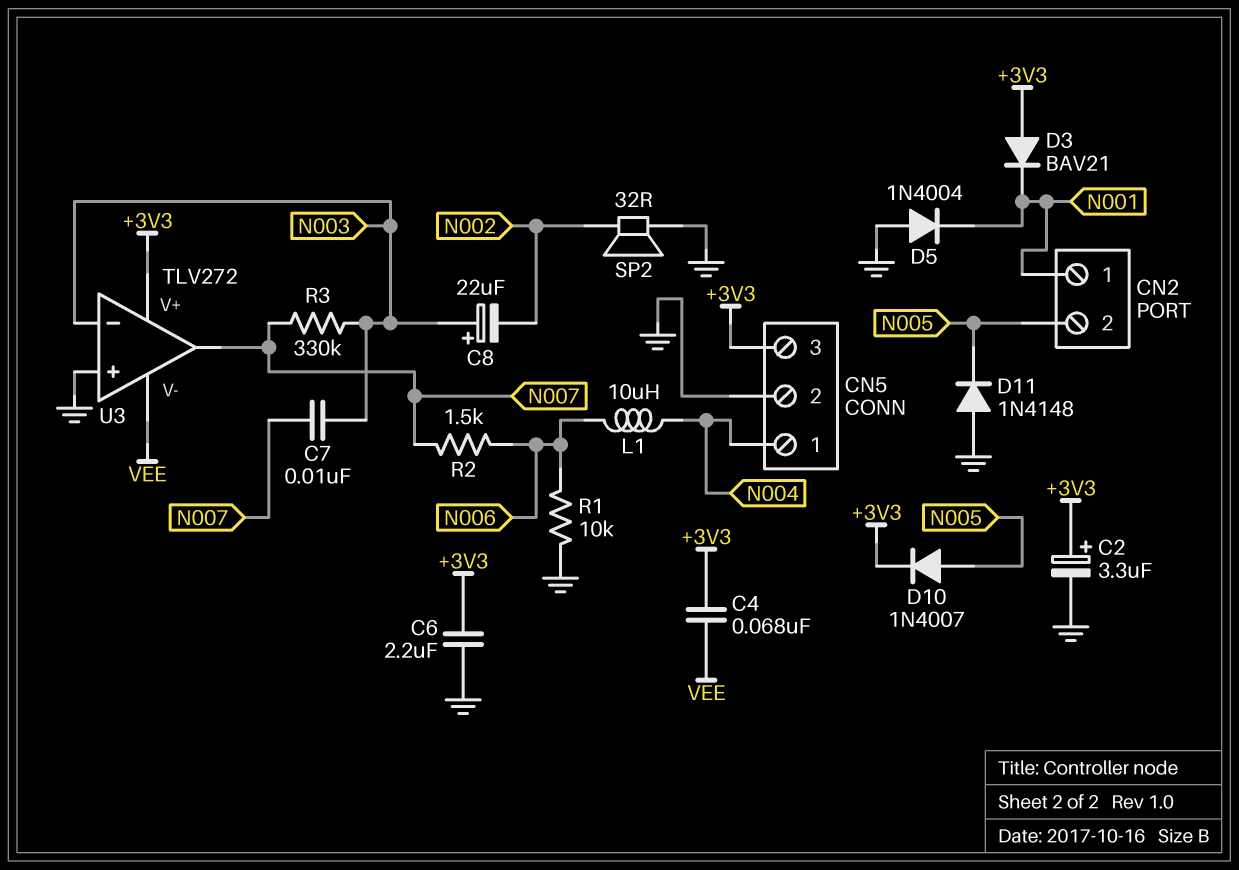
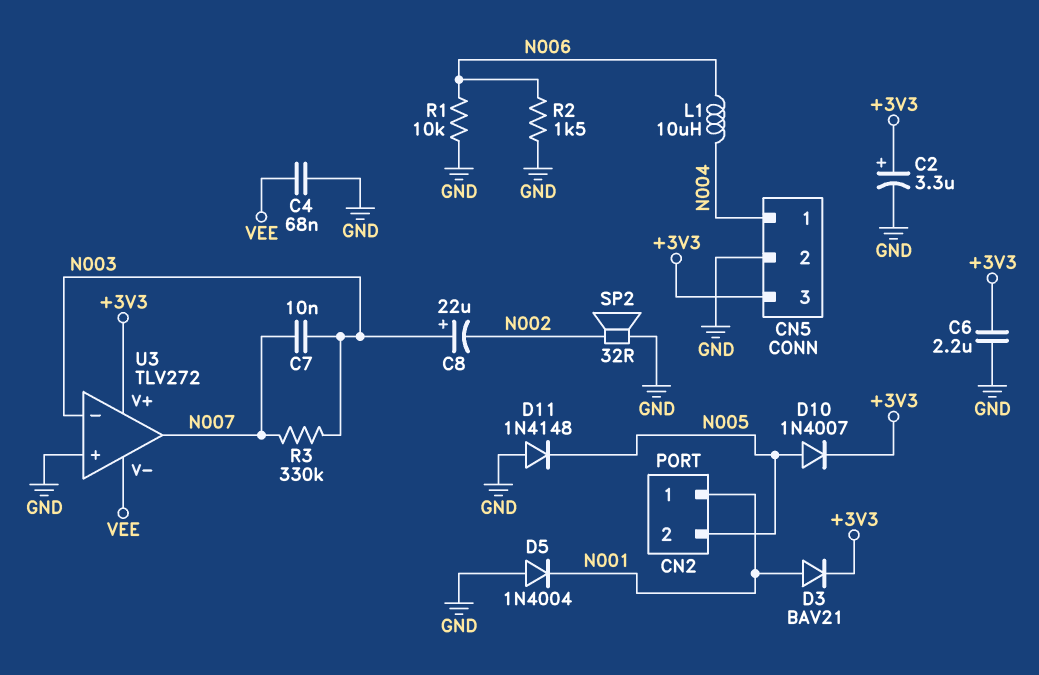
C4: 68nF (+3V3, VEE) -> 68nF (GND, VEE)
D3: diode BAV21 (A +3V3, K N001) -> diode BAV21 (A N001, K +3V3)
R2: 1.5k (N006, N007) -> 1.5k (GND, N006)

